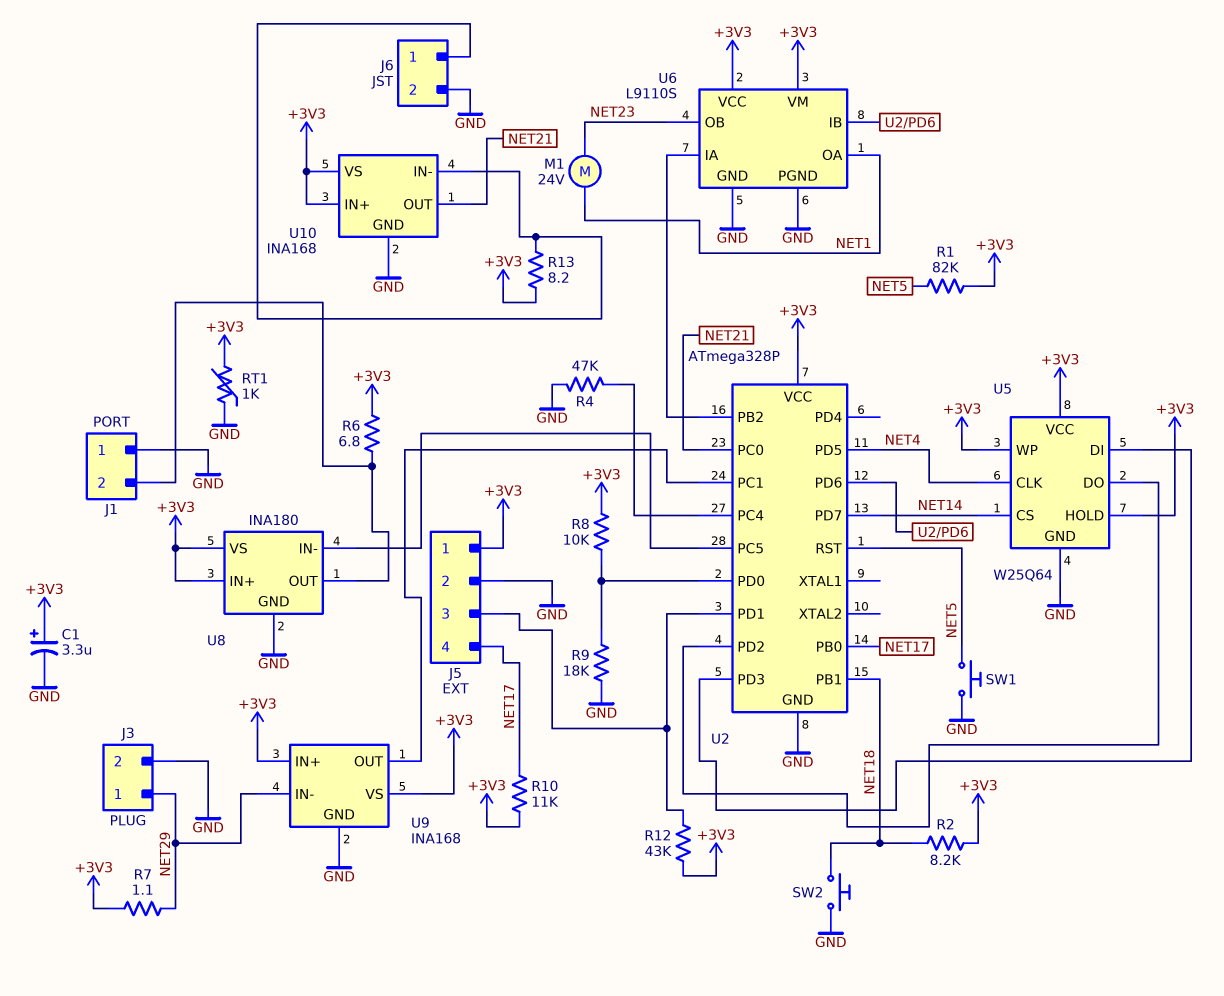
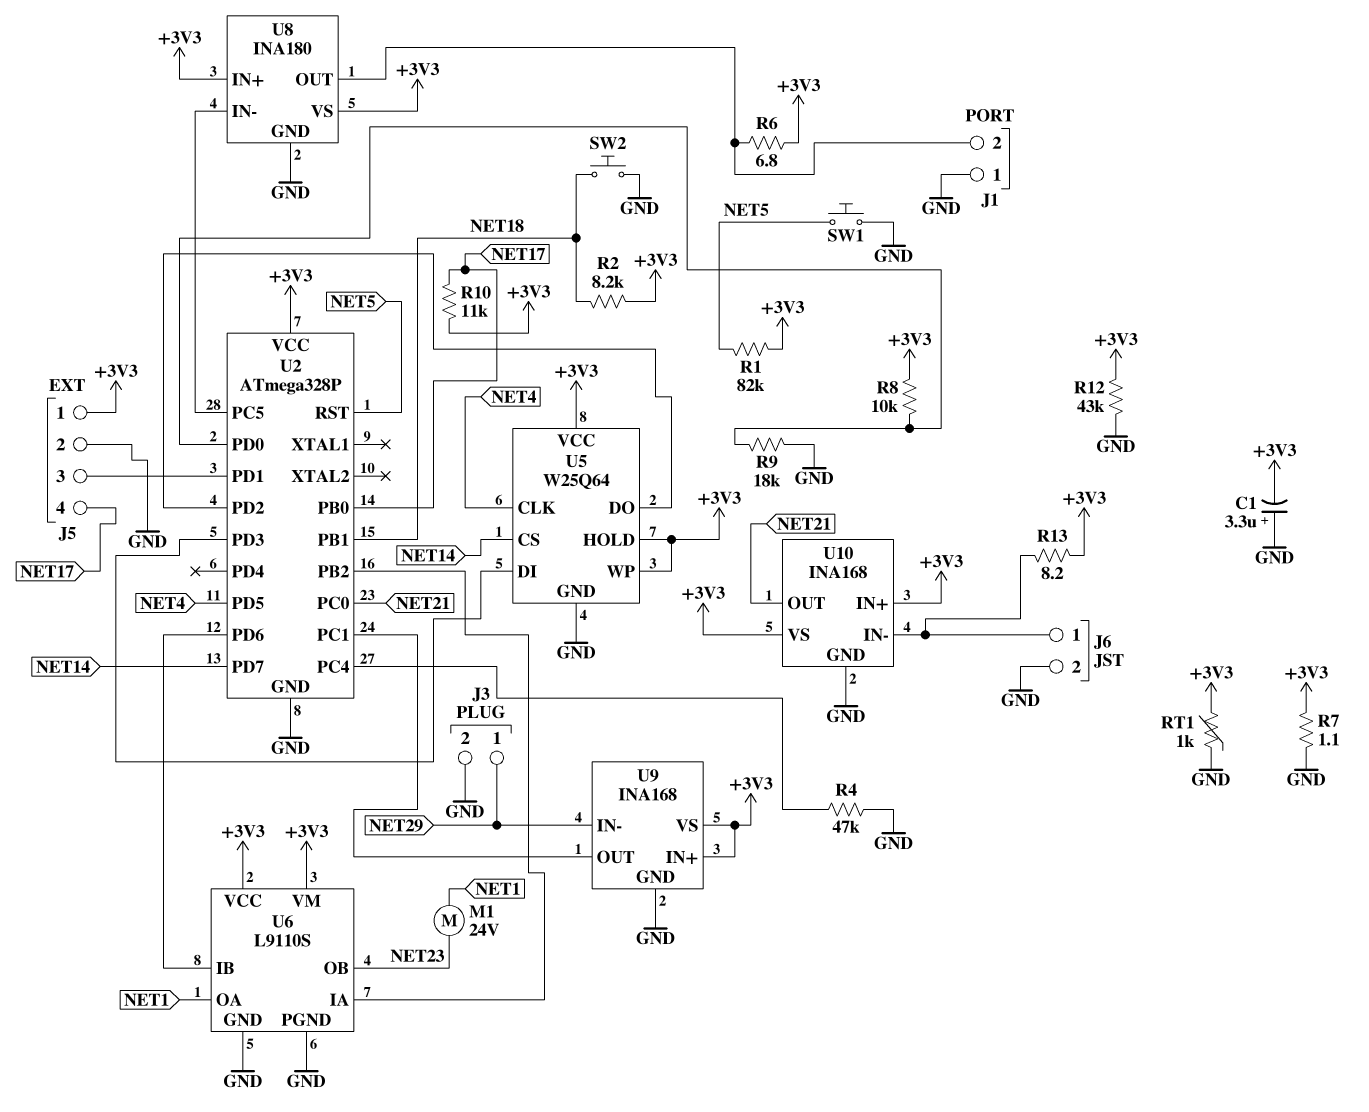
C1: 3.3uF (plus +3V3, minus GND) -> 3.3uF (plus GND, minus +3V3)
R7: 1.1 (+3V3, NET29) -> 1.1 (+3V3, GND)
R12: 43k (+3V3, J5/3) -> 43k (+3V3, GND)

